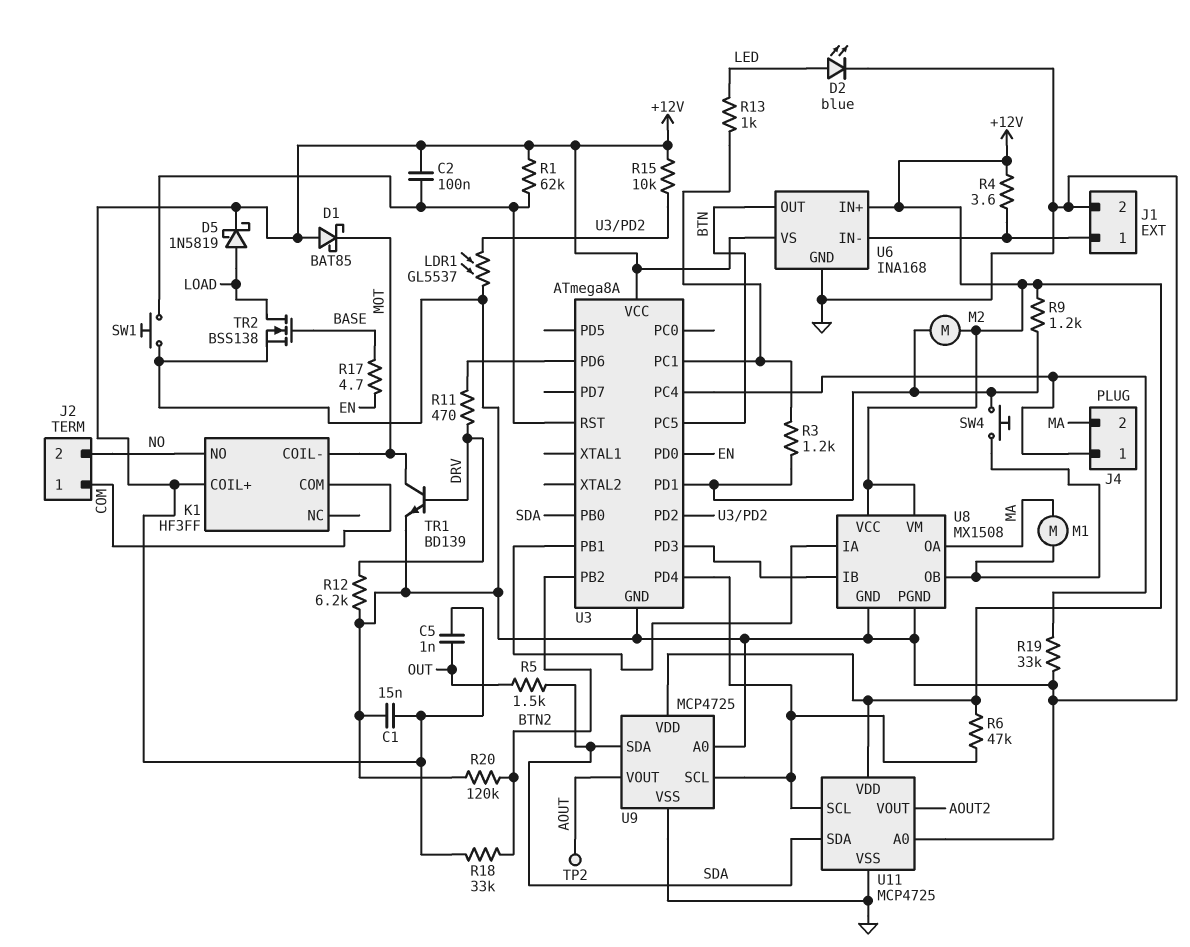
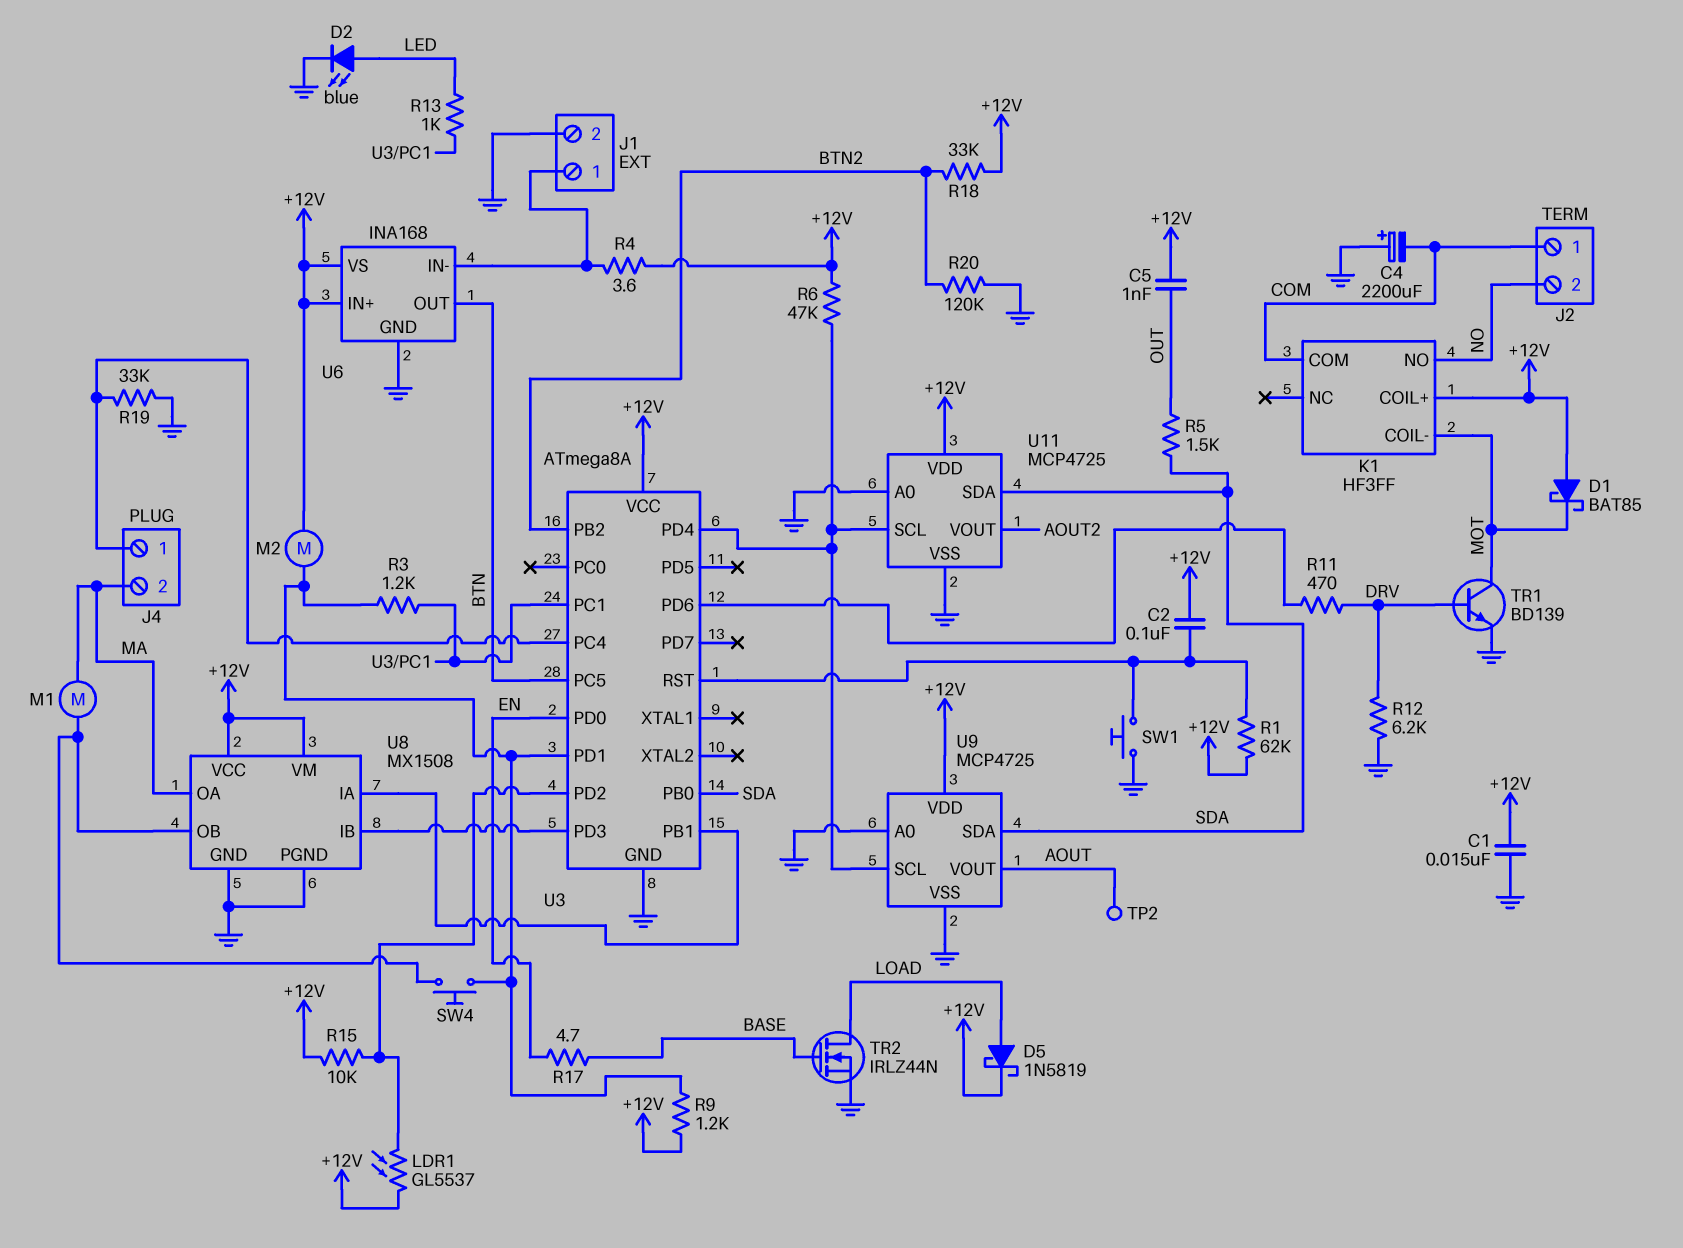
C4: none -> 2200uF (plus GND, minus COM)
LDR1: GL5537 (GND, U3/PD2) -> GL5537 (+12V, U3/PD2)
TR2: NMOS BSS138 (G BASE, D LOAD, S GND) -> NMOS IRLZ44N (G BASE, D LOAD, S GND)

